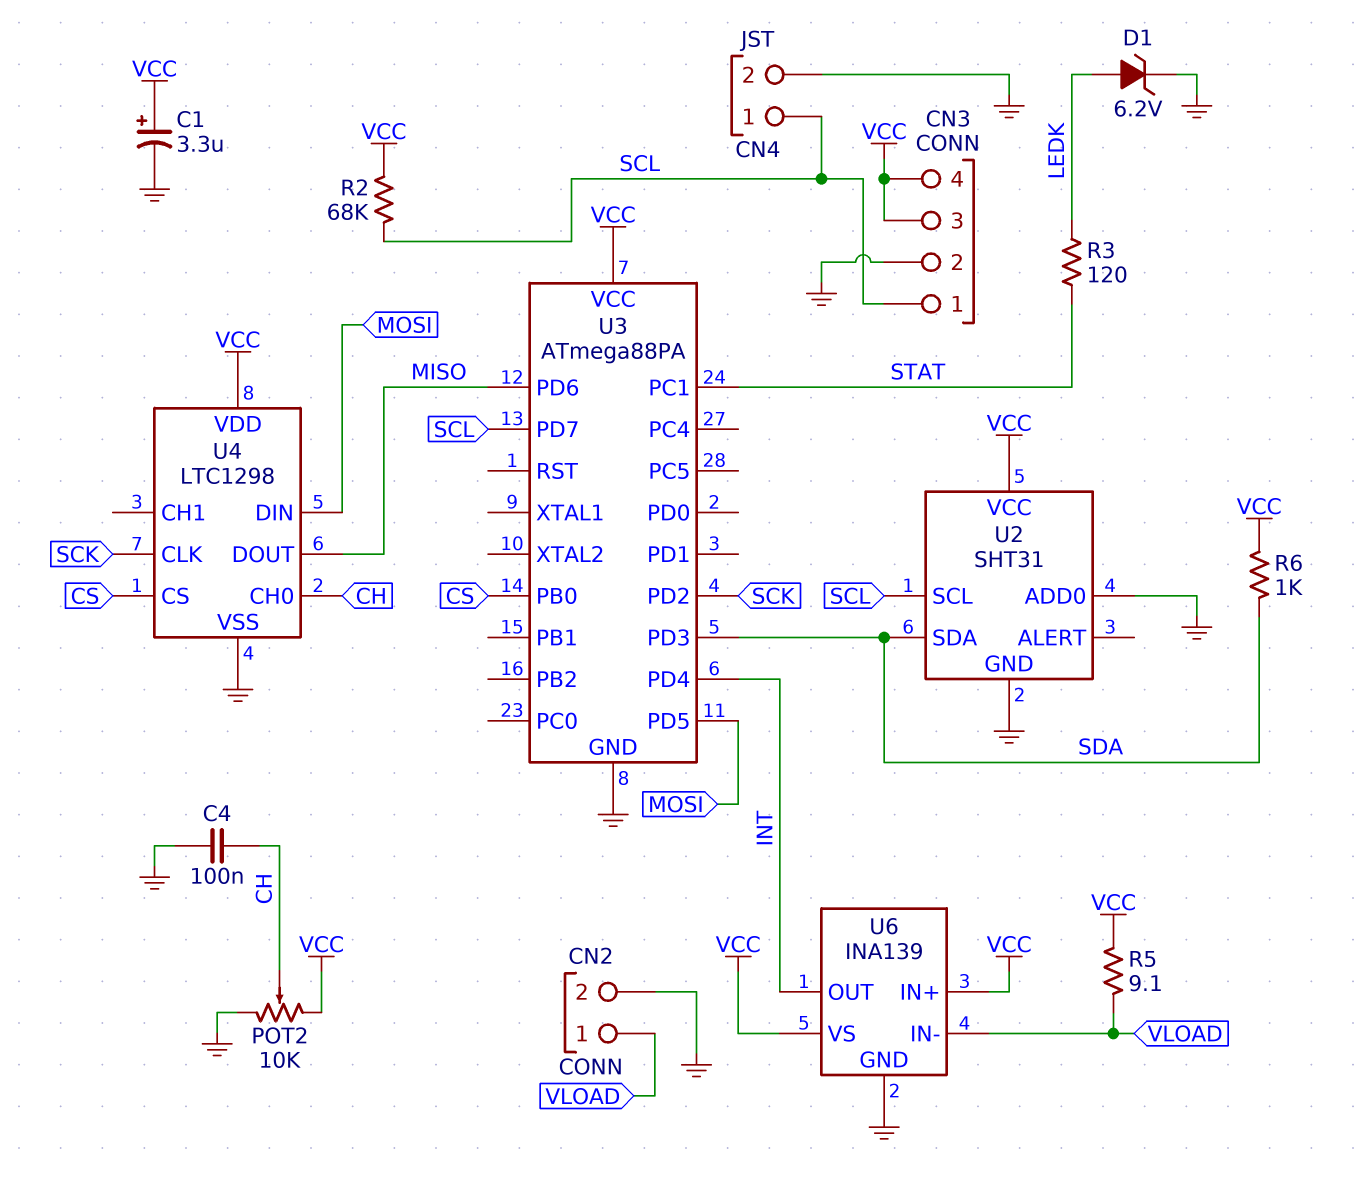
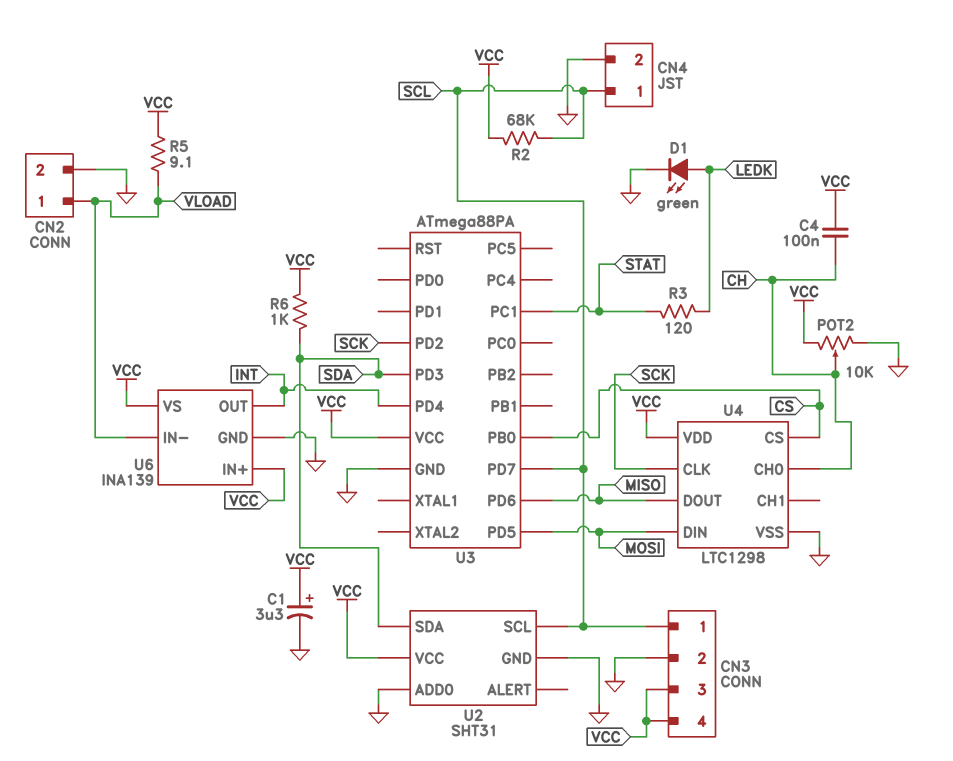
C4: 100nF (CH, GND) -> 100nF (CH, VCC)
D1: zener 6.2V (A LEDK, K GND) -> LED green (A LEDK, K GND)

